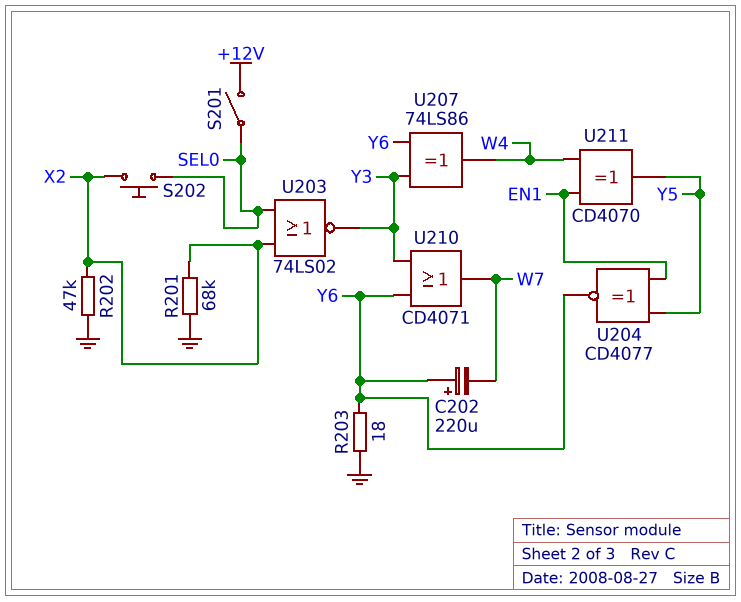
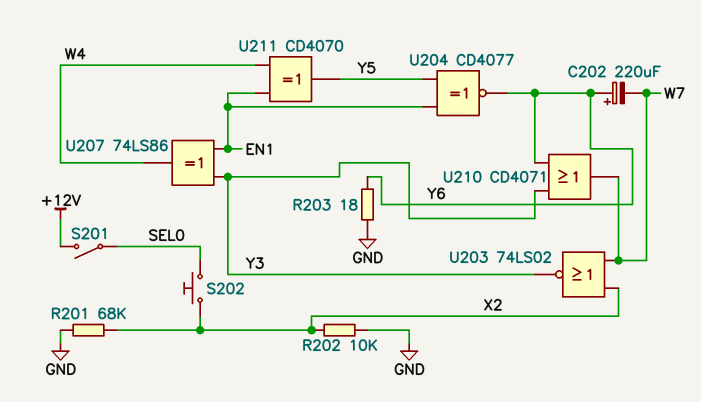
R202: 47k (GND, X2) -> 10k (GND, X2)
U203: NOR 74LS02 (in SEL0, in X2, out Y3) -> NOR 74LS02 (in W7, in X2, out Y3)
U207: XOR 74LS86 (in Y3, in Y6, out W4) -> XOR 74LS86 (in EN1, in Y3, out W4)

